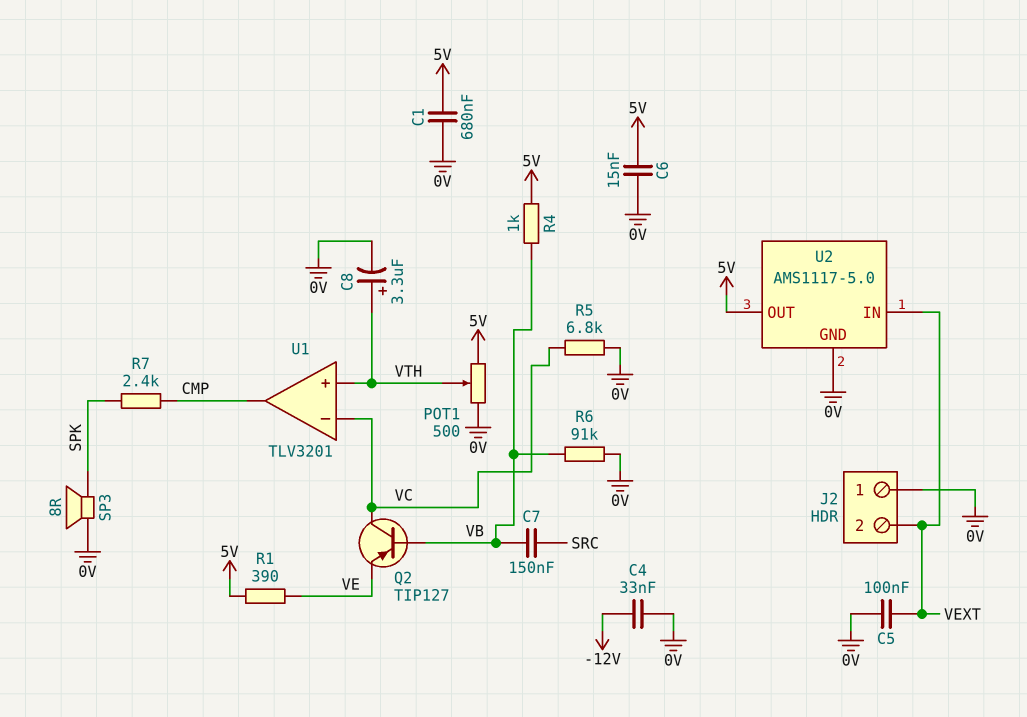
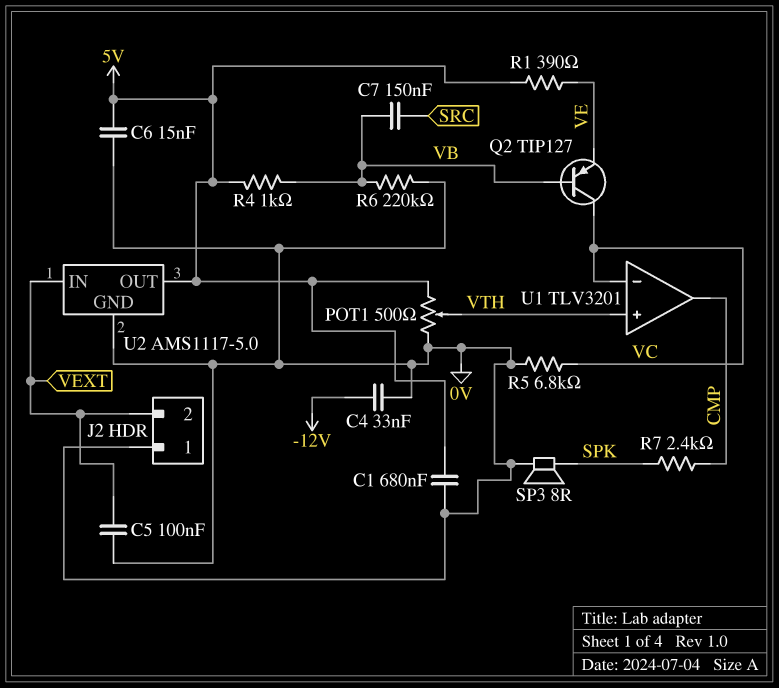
C8: 3.3uF (plus VTH, minus 0V) -> none
R6: 91k (0V, VB) -> 220k (0V, VB)

